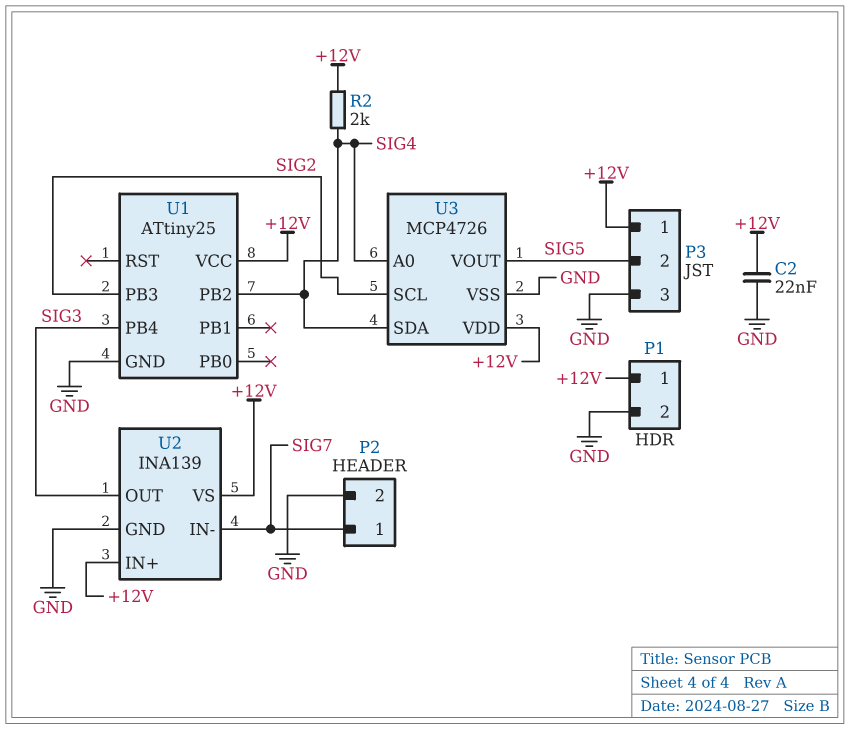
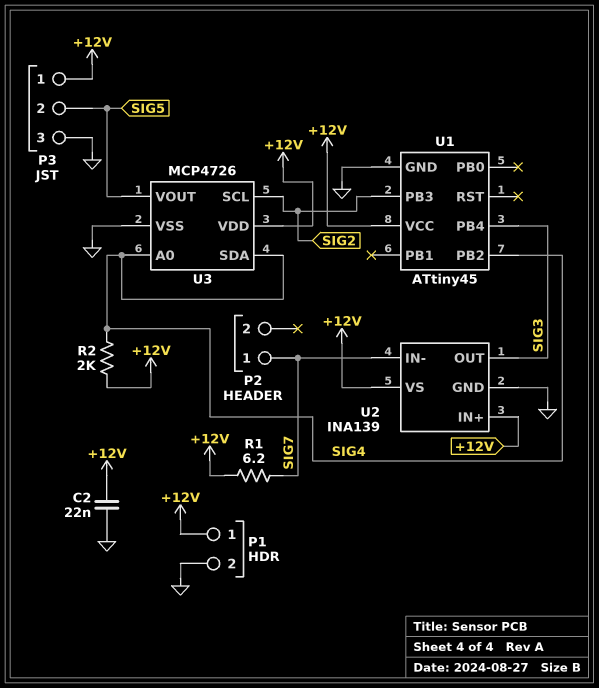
P2 pin 2: GND -> none
R1: none -> 6.2 (+12V, SIG7)
U1: ATtiny25 -> ATtiny45

